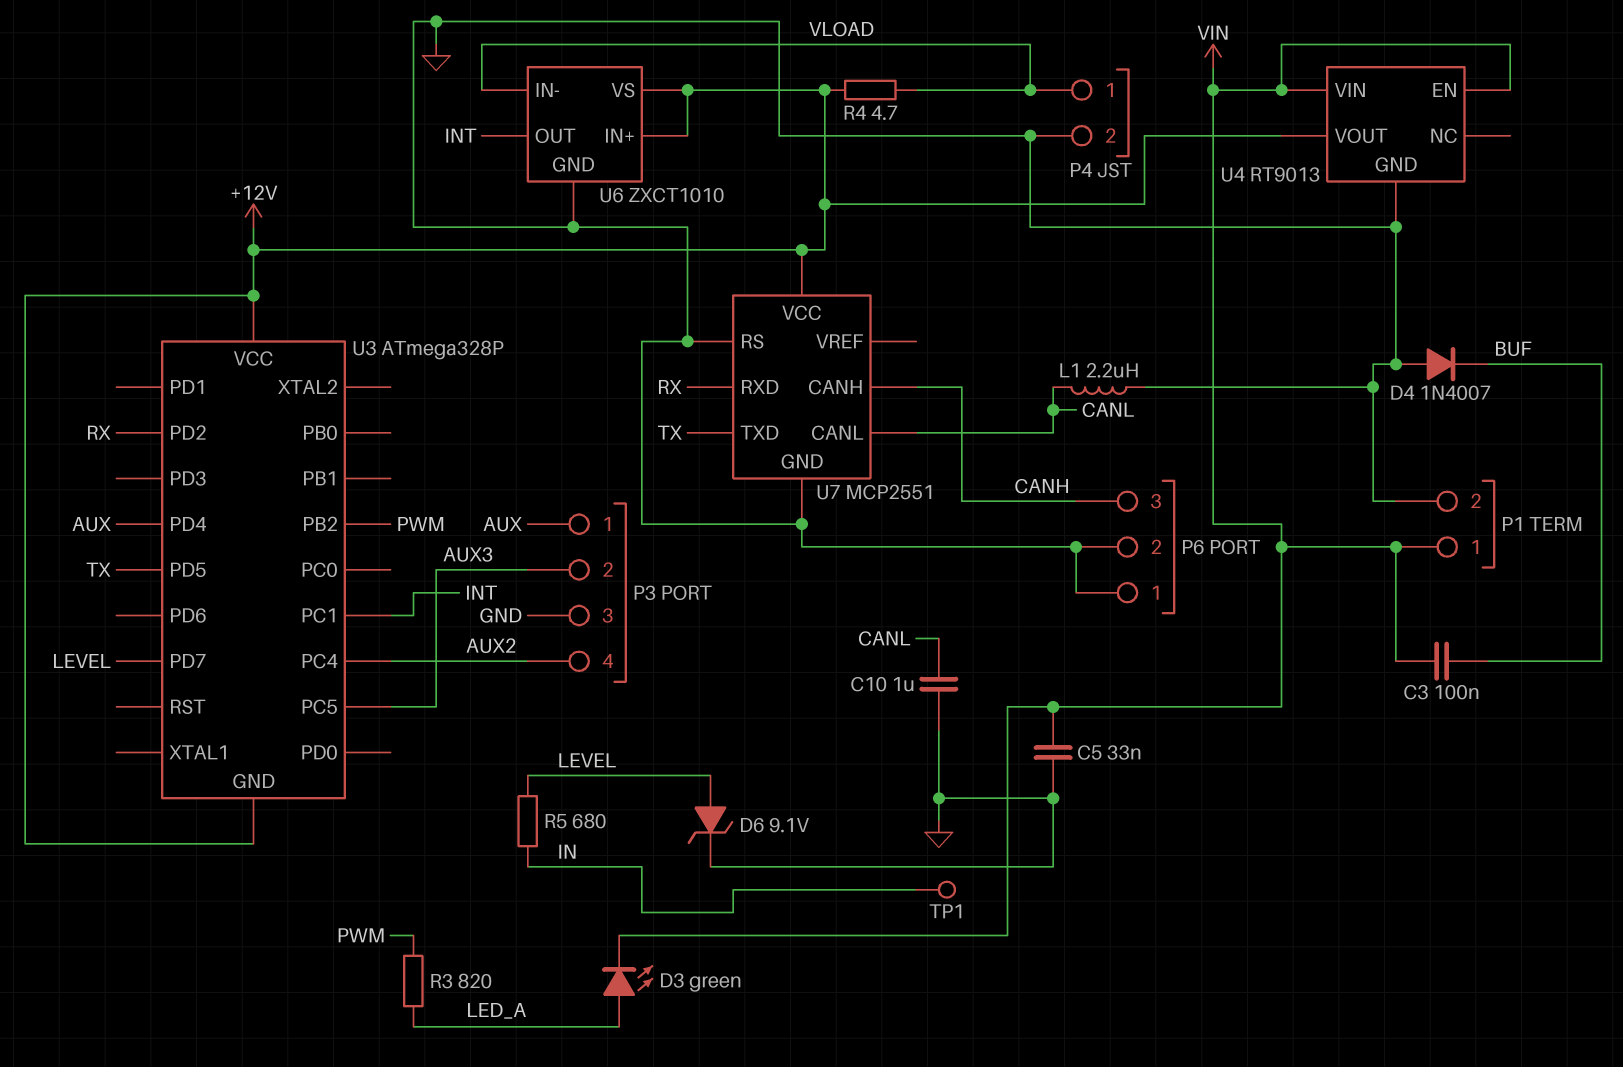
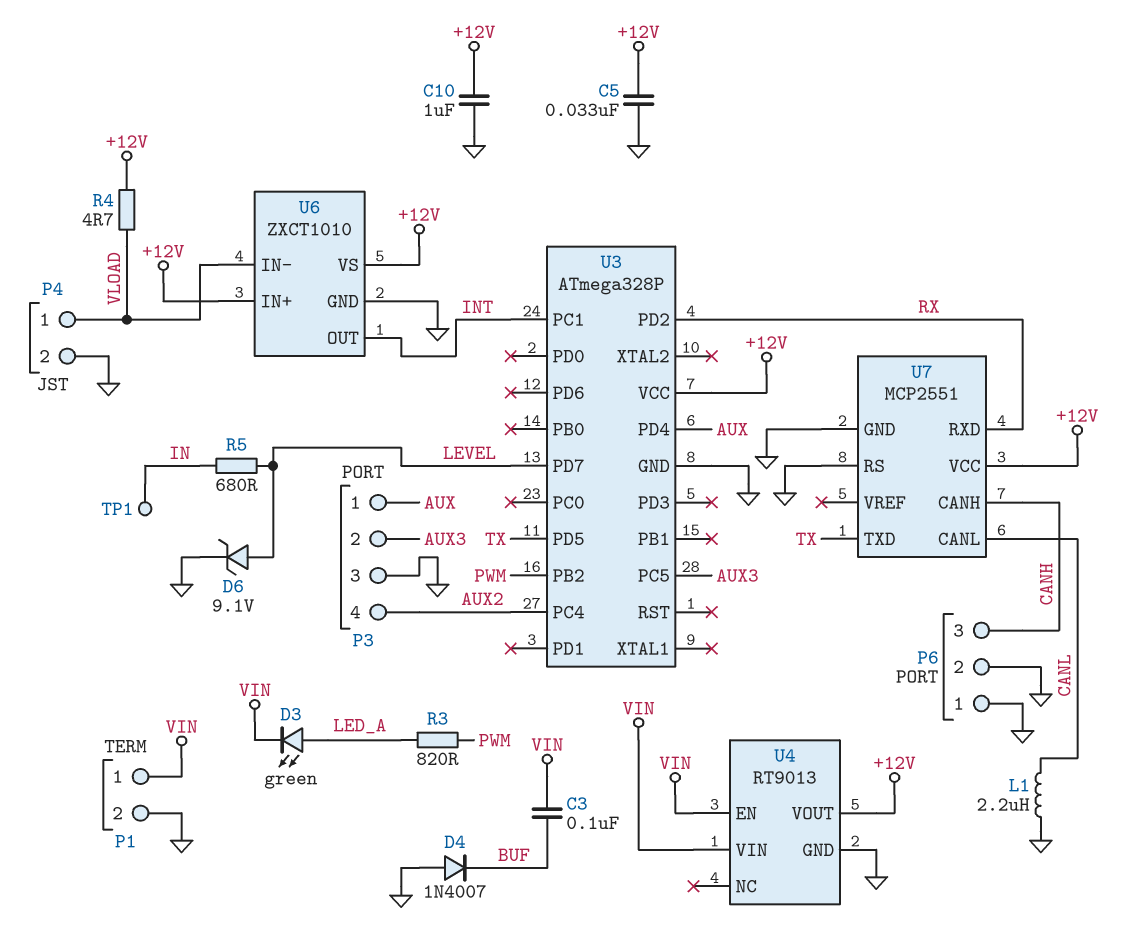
C5: 33nF (GND, VIN) -> 33nF (+12V, GND)
C10: 1uF (CANL, GND) -> 1uF (+12V, GND)
U3 pin GND: +12V -> GND

